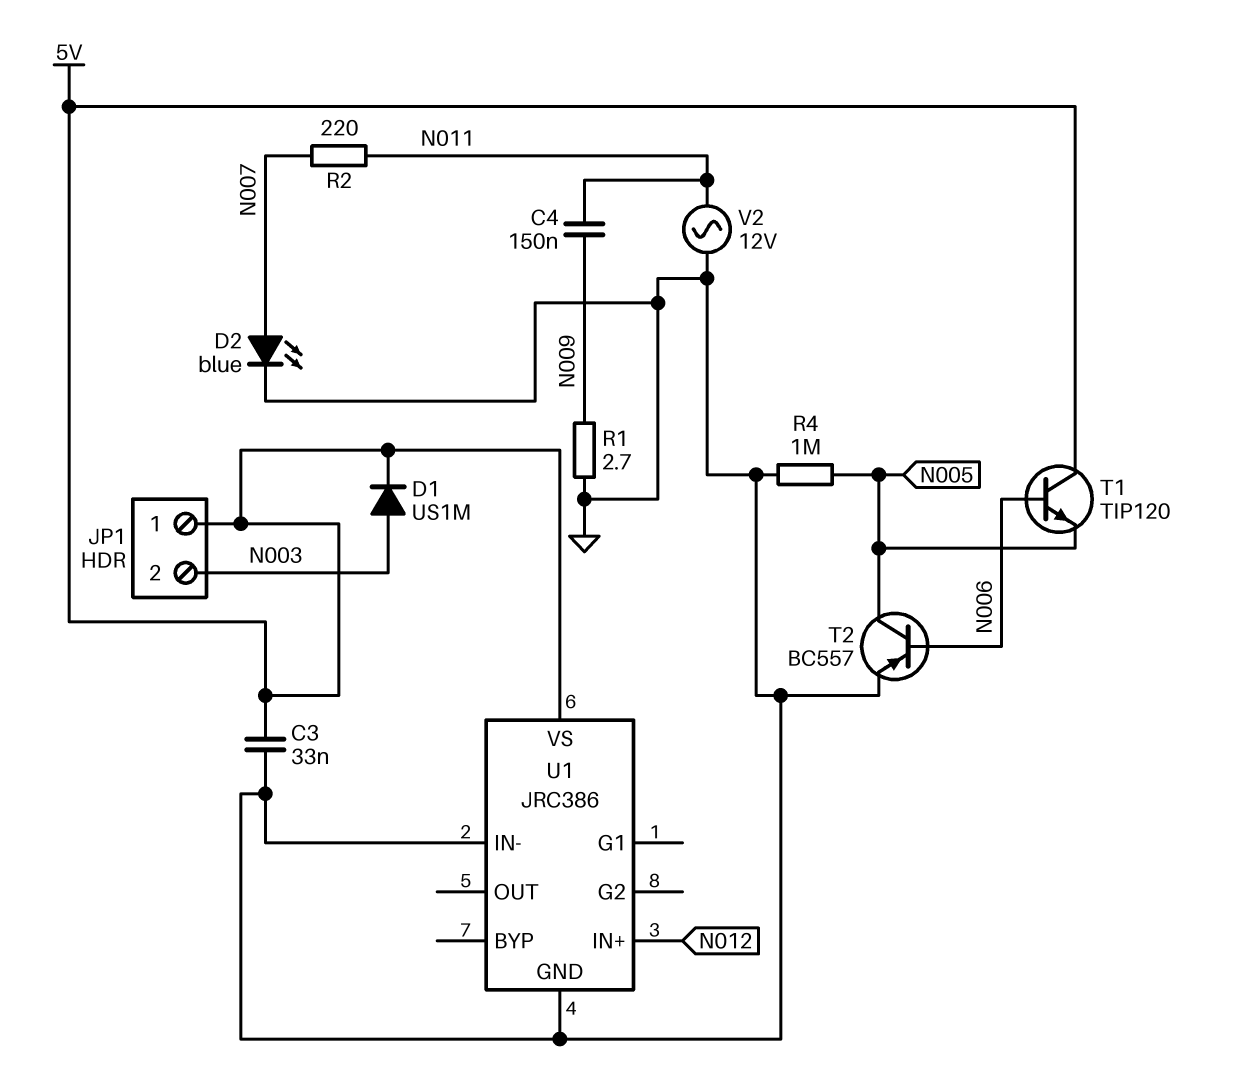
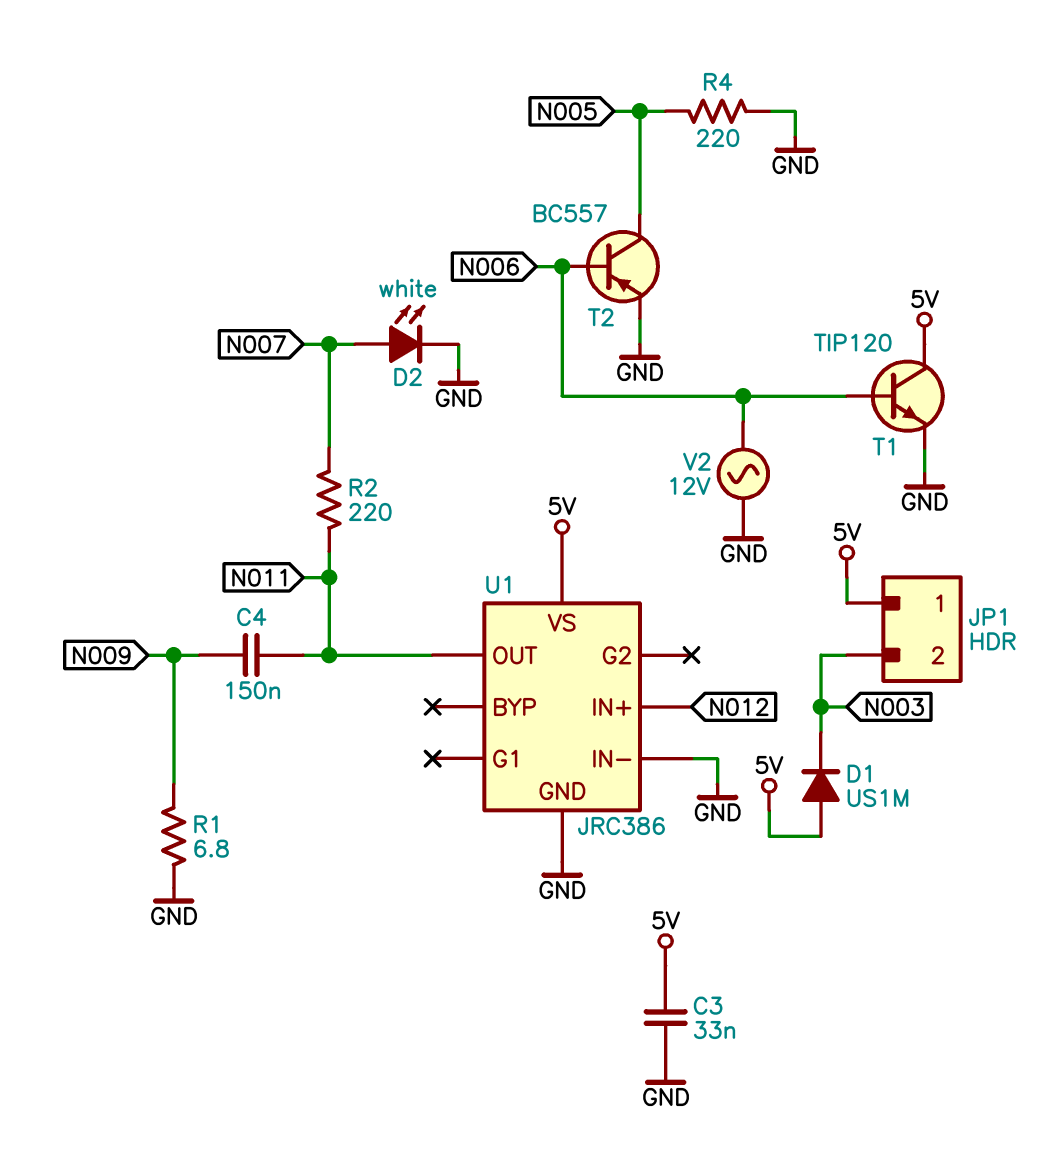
D1: diode US1M (A N003, K 5V) -> diode US1M (A 5V, K N003)
D2: LED blue (A N007, K GND) -> LED white (A N007, K GND)
R1: 2.7 (GND, N009) -> 6.8 (GND, N009)
R4: 1M (GND, N005) -> 220 (GND, N005)
T1: NPN TIP120 (B N006, C 5V, E N005) -> NPN TIP120 (B N006, C 5V, E GND)
U1 pin OUT: none -> N011
V2: AC 12V (GND, N011) -> AC 12V (GND, N006)

